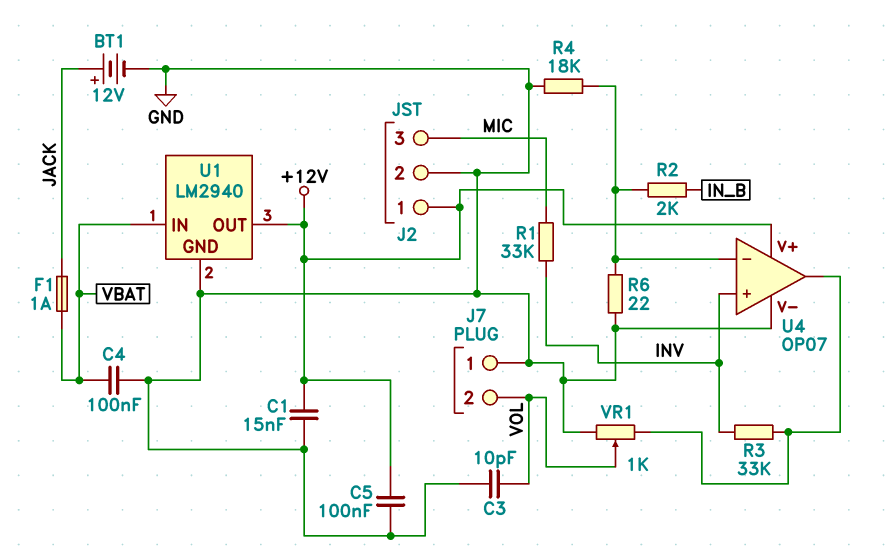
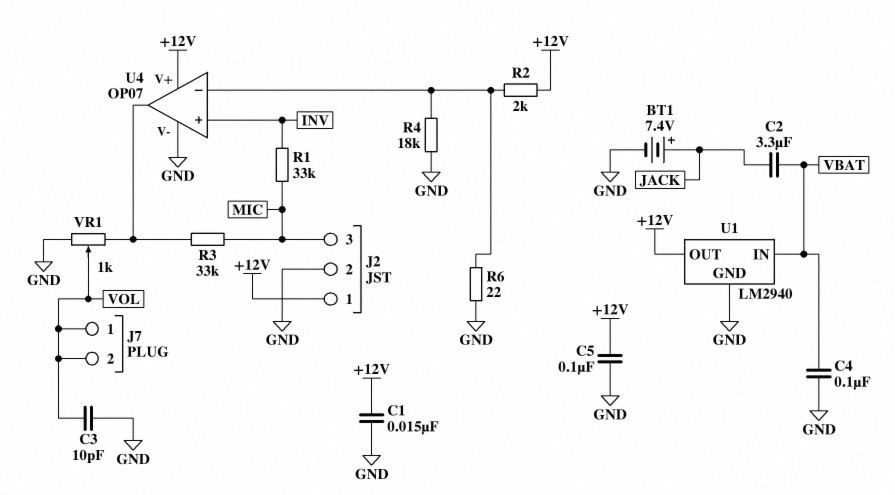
BT1: 12V (plus JACK, minus GND) -> 7.4V (plus JACK, minus GND)
C2: none -> 3.3uF (JACK, VBAT)
F1: 1A (JACK, VBAT) -> none
J7 pin 1: GND -> VOL
R2: 2k (IN_B, U4/in-) -> 2k (+12V, U4/in-)
R3: 33k (INV, U4/out) -> 33k (MIC, U4/out)

